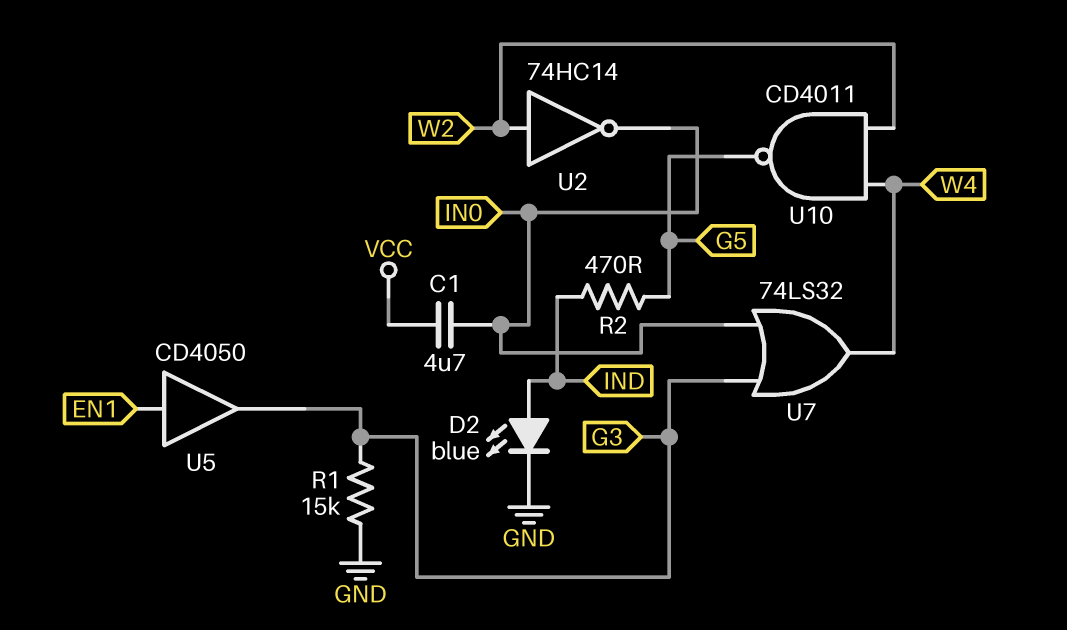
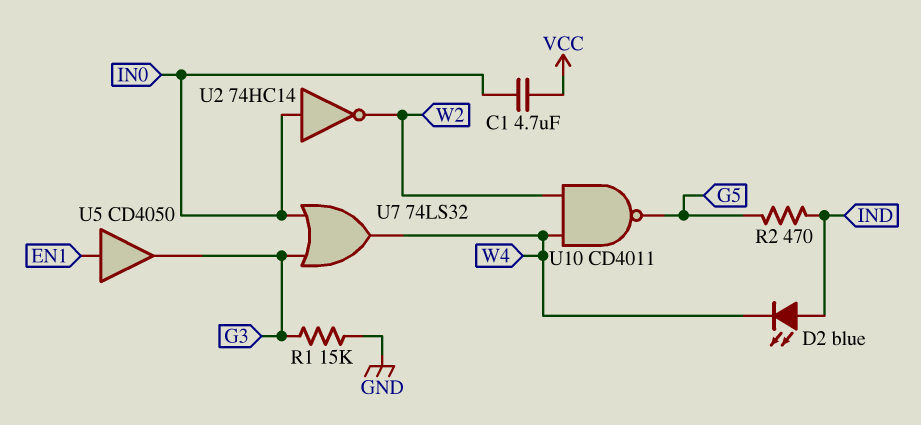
D2: LED blue (A IND, K GND) -> LED blue (A IND, K W4)
U2: NOT 74HC14 (in W2, out IN0) -> NOT 74HC14 (in IN0, out W2)

